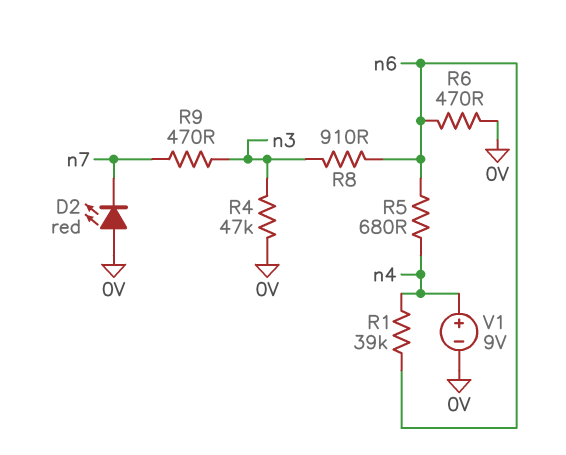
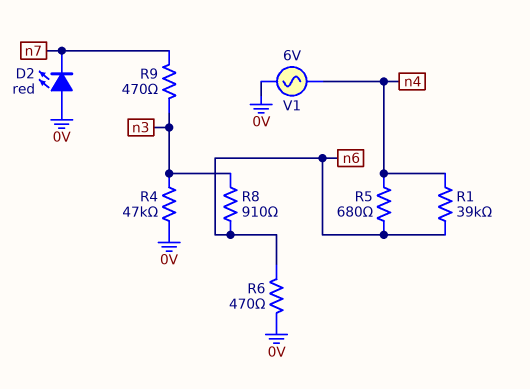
V1: 9V (plus n4, minus 0V) -> AC 6V (0V, n4)

